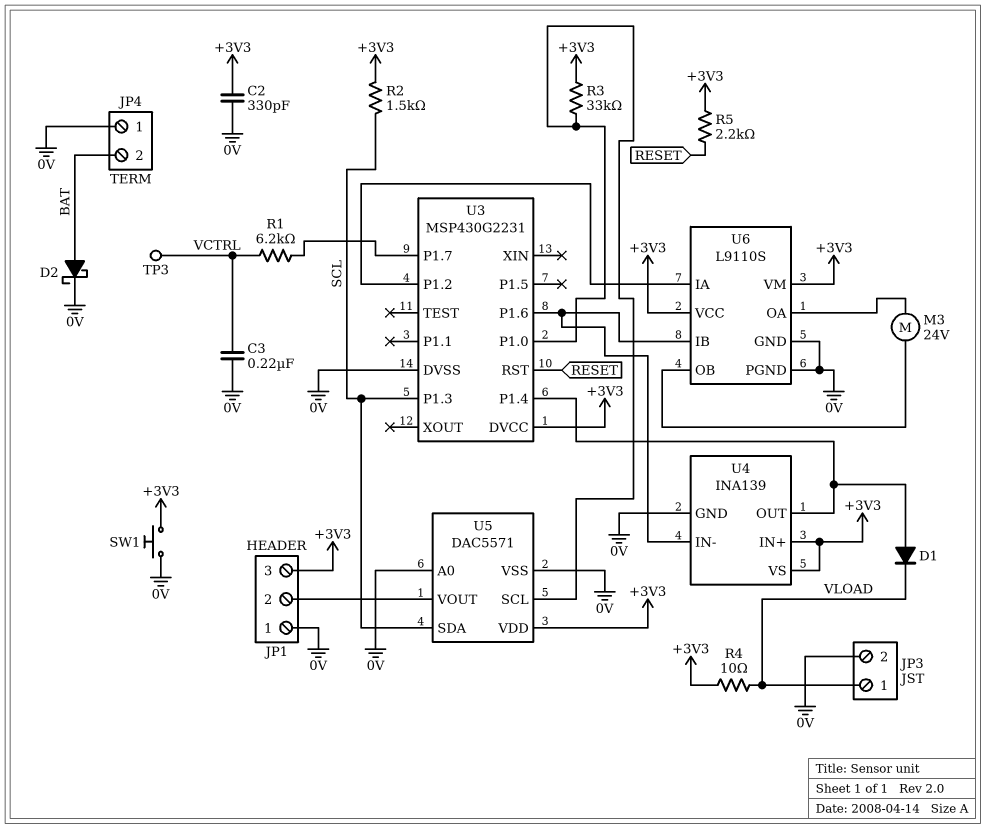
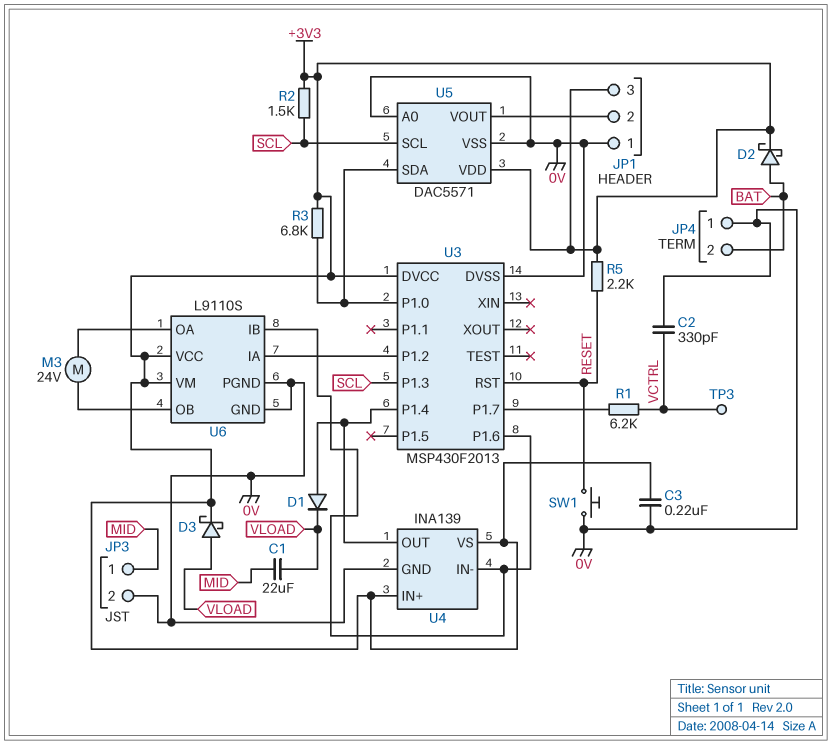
C1: none -> 22uF (MID, VLOAD)
C2: 330pF (+3V3, 0V) -> 330pF (0V, VCTRL)
C3: 220nF (0V, VCTRL) -> 220nF (+3V3, 0V)
D2: schottky (A BAT, K 0V) -> schottky (A BAT, K +3V3)
D3: none -> schottky (A VLOAD, K +3V3)
JP3 pin 1: VLOAD -> MID
R3: 33k (+3V3, U3/P1.0) -> 6.8k (+3V3, U3/P1.0)
R4: 10 (+3V3, VLOAD) -> none
SW1: button (+3V3, 0V) -> button (0V, RESET)
U3: MSP430G2231 -> MSP430F2013
U5 pin SCL: U3/P1.0 -> SCL
U5 pin SDA: SCL -> U3/P1.0

